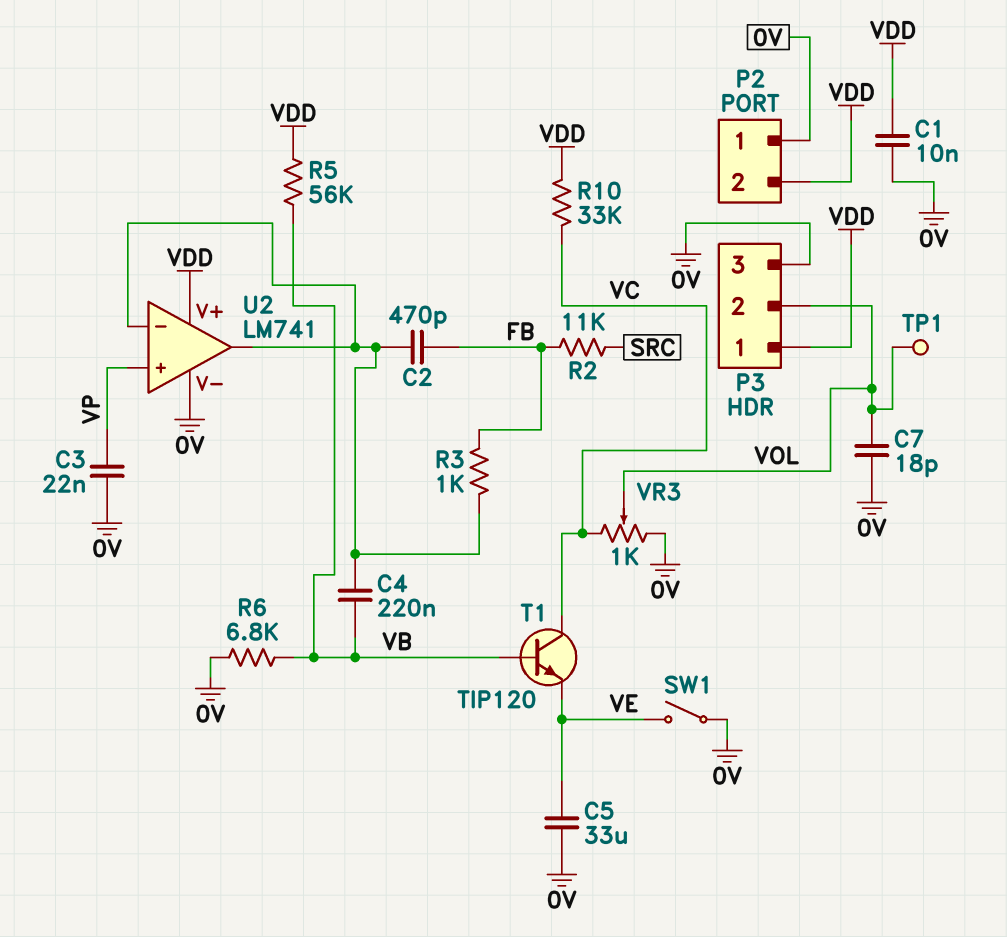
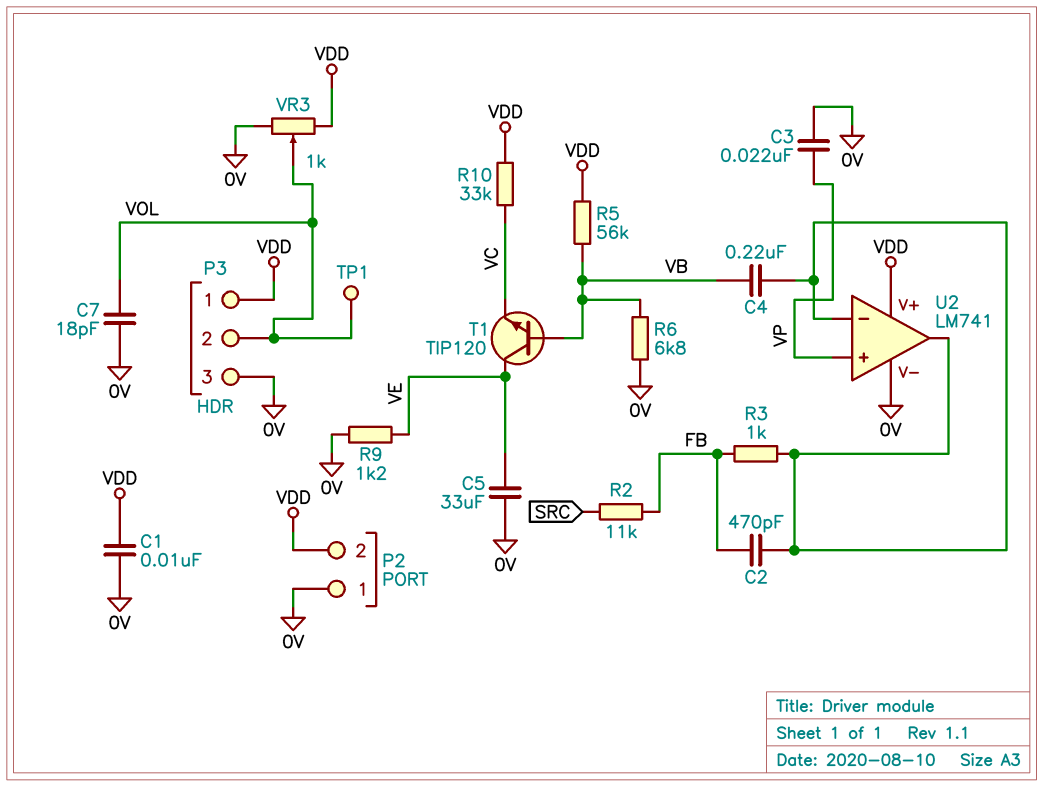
R9: none -> 1.2k (0V, VE)
SW1: switch (0V, VE) -> none
T1: NPN TIP120 (B VB, C VC, E VE) -> NPN TIP120 (B VB, C VE, E VC)
VR3: 1k (0V, VC, wiper VOL) -> 1k (0V, VDD, wiper VOL)

